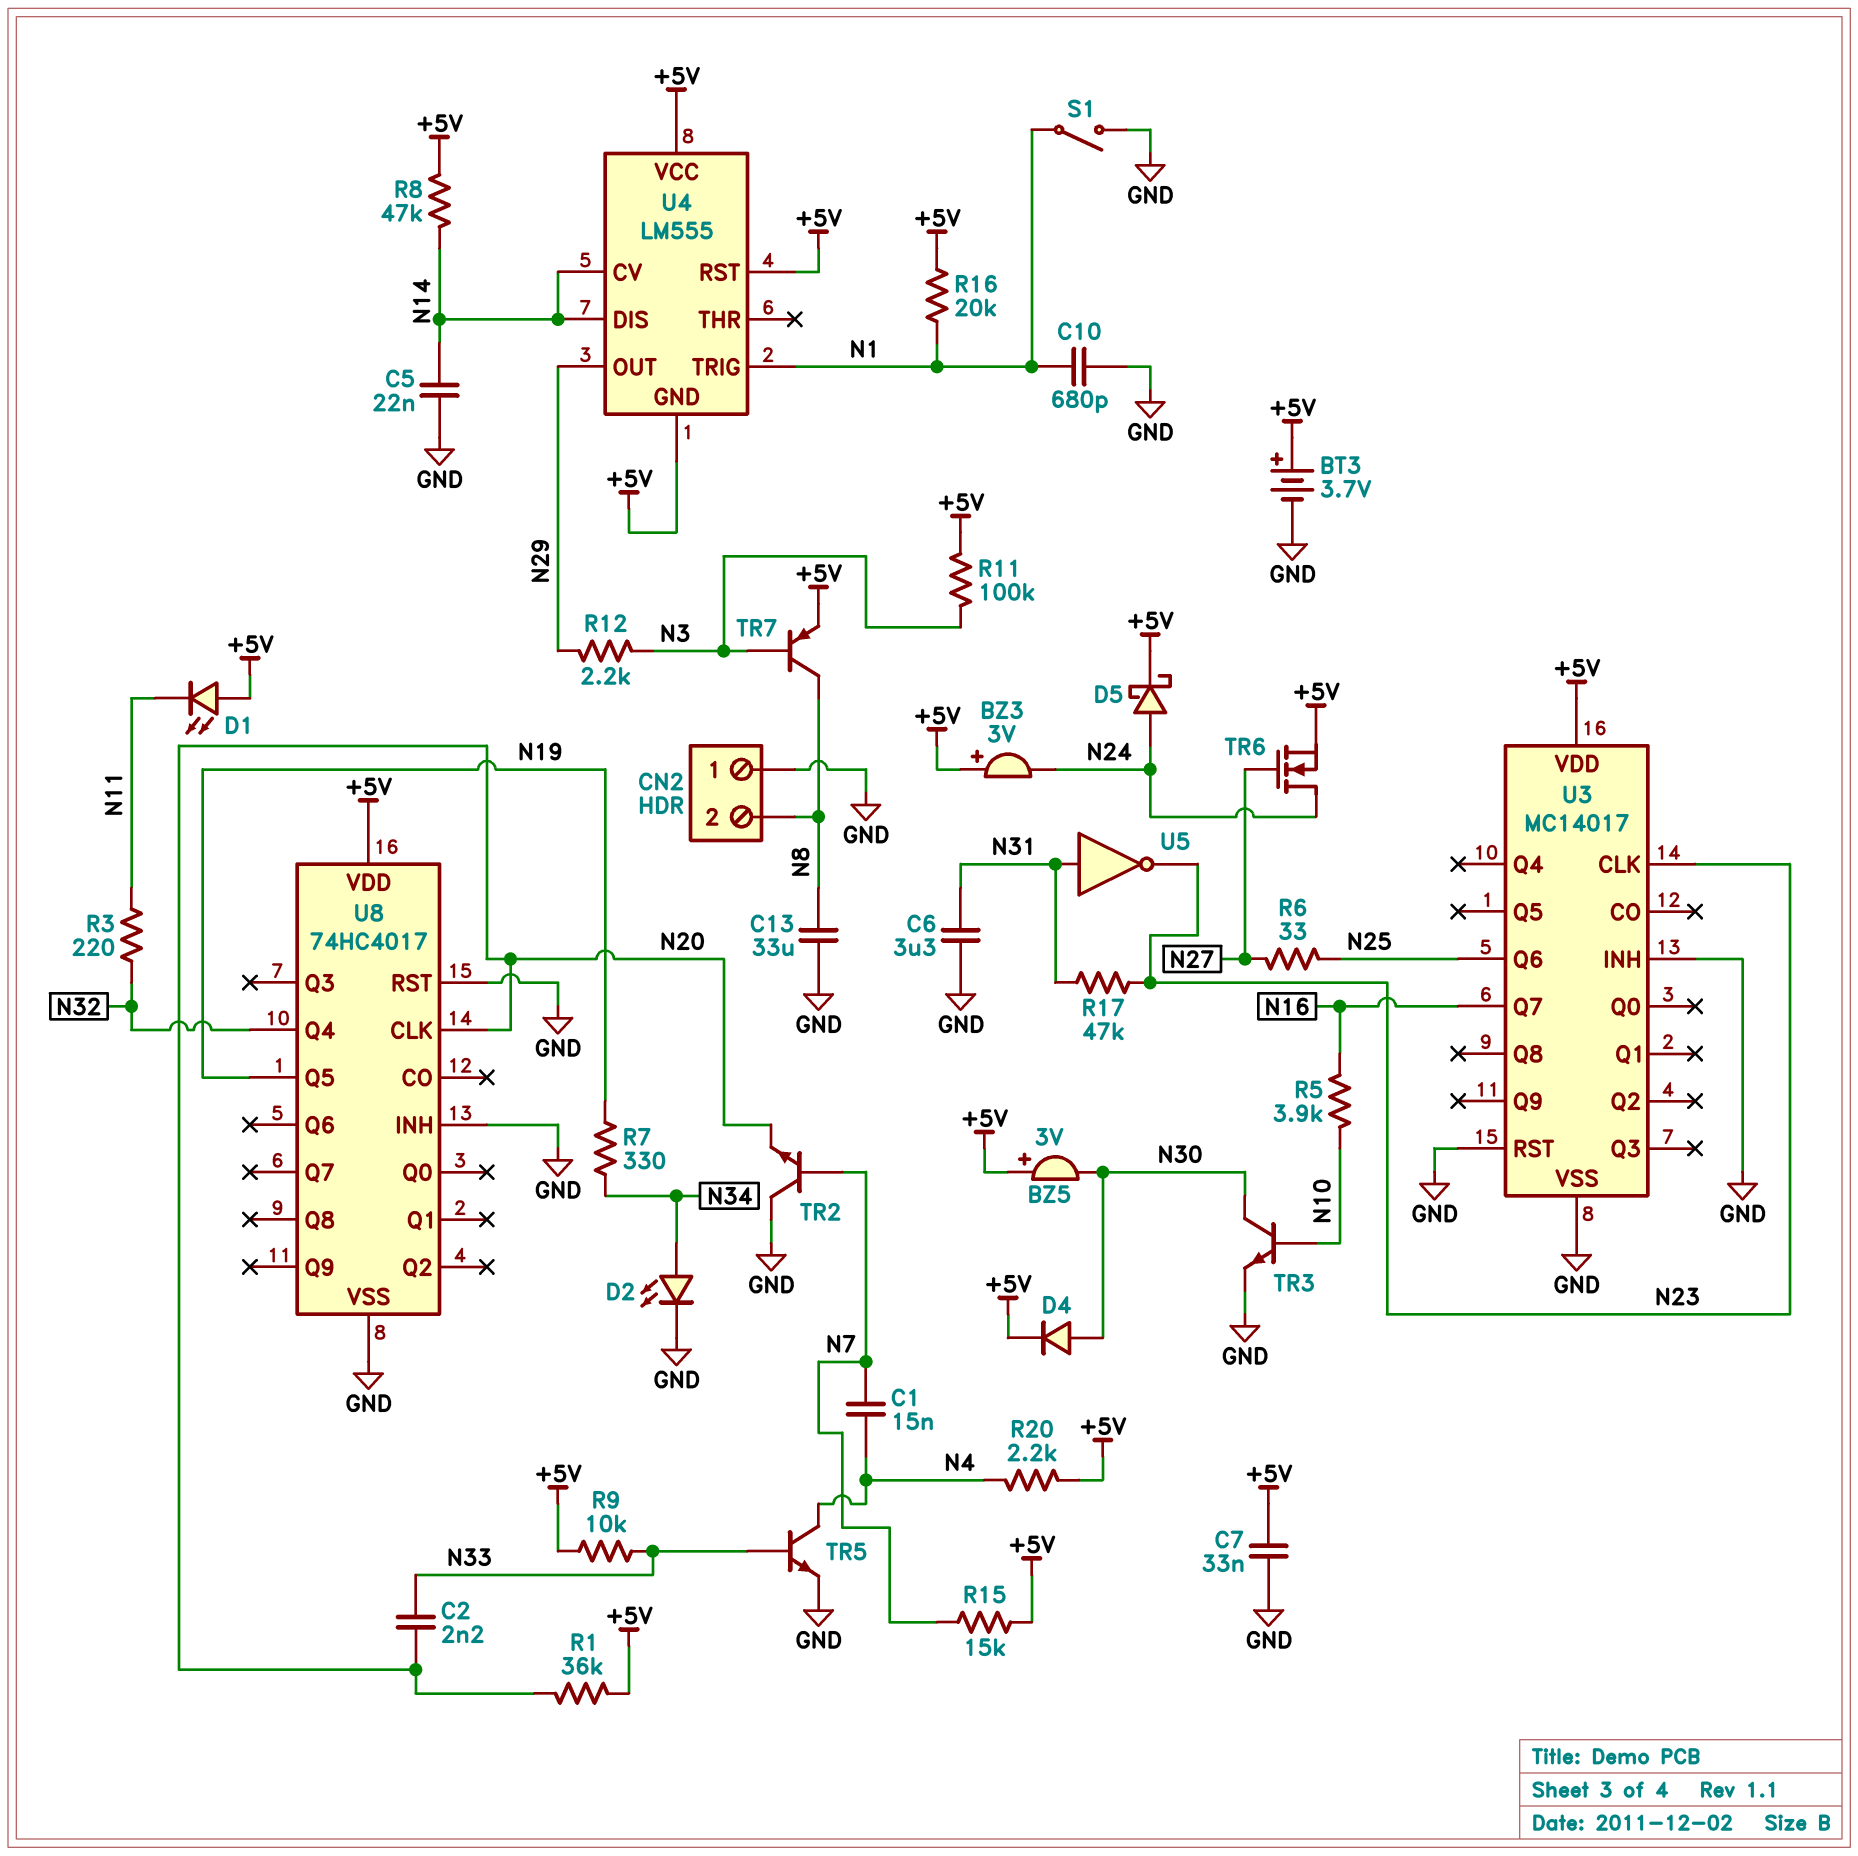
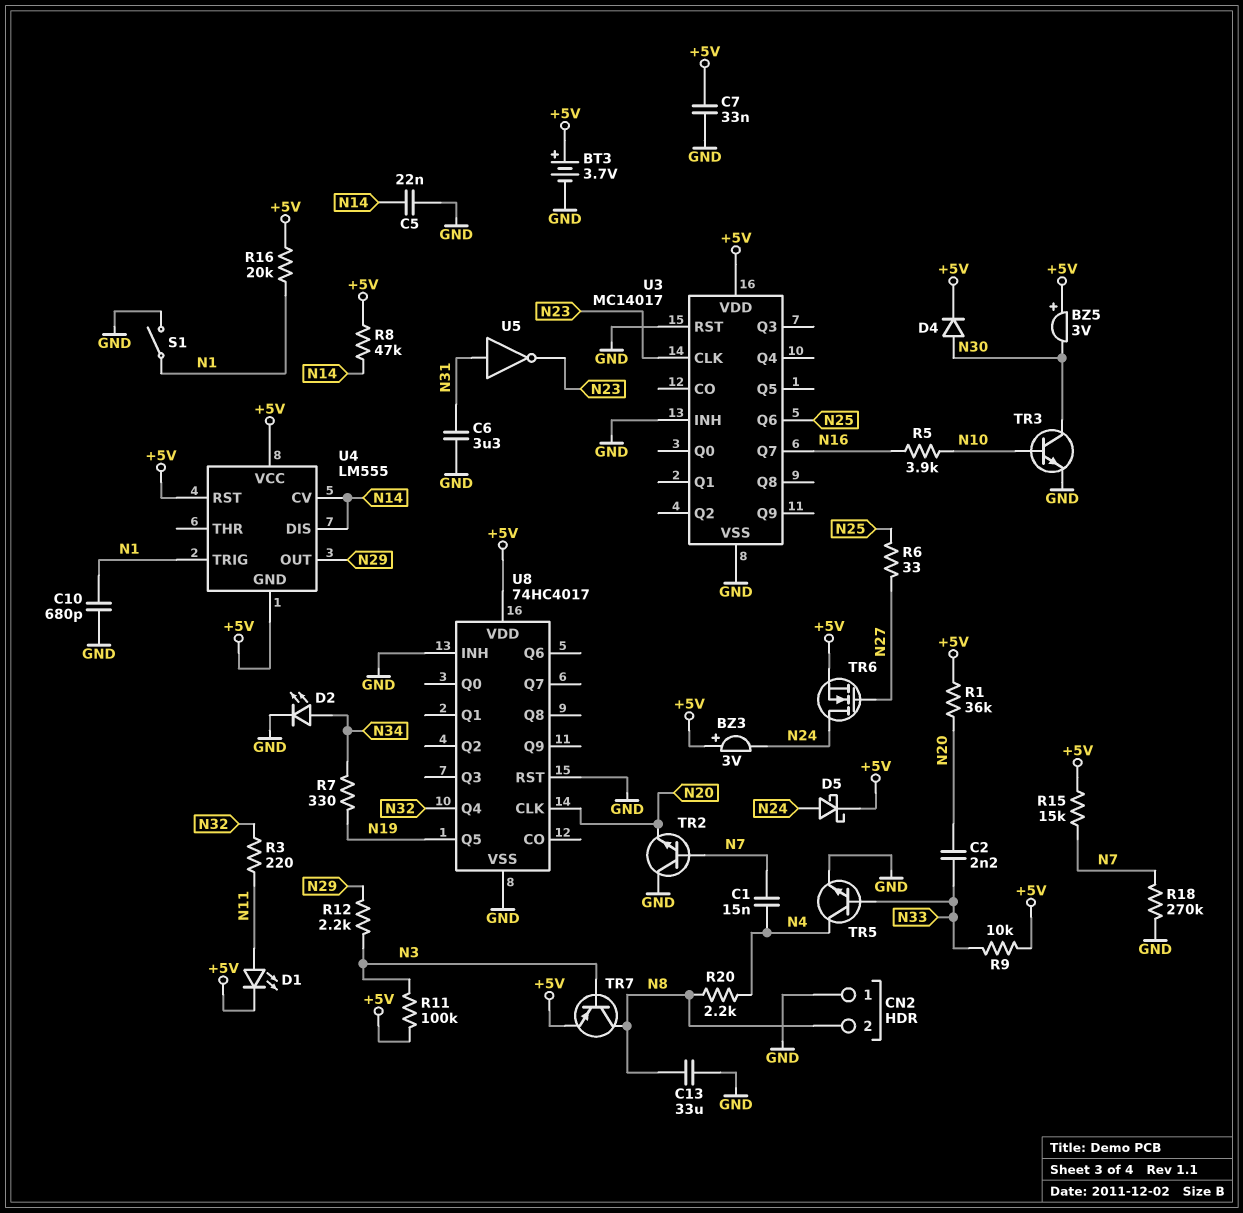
D1: LED (A +5V, K N11) -> LED (A N11, K +5V)
R17: 47k (N23, N31) -> none
R18: none -> 270k (GND, N7)
R20: 2.2k (+5V, N4) -> 2.2k (N4, N8)

